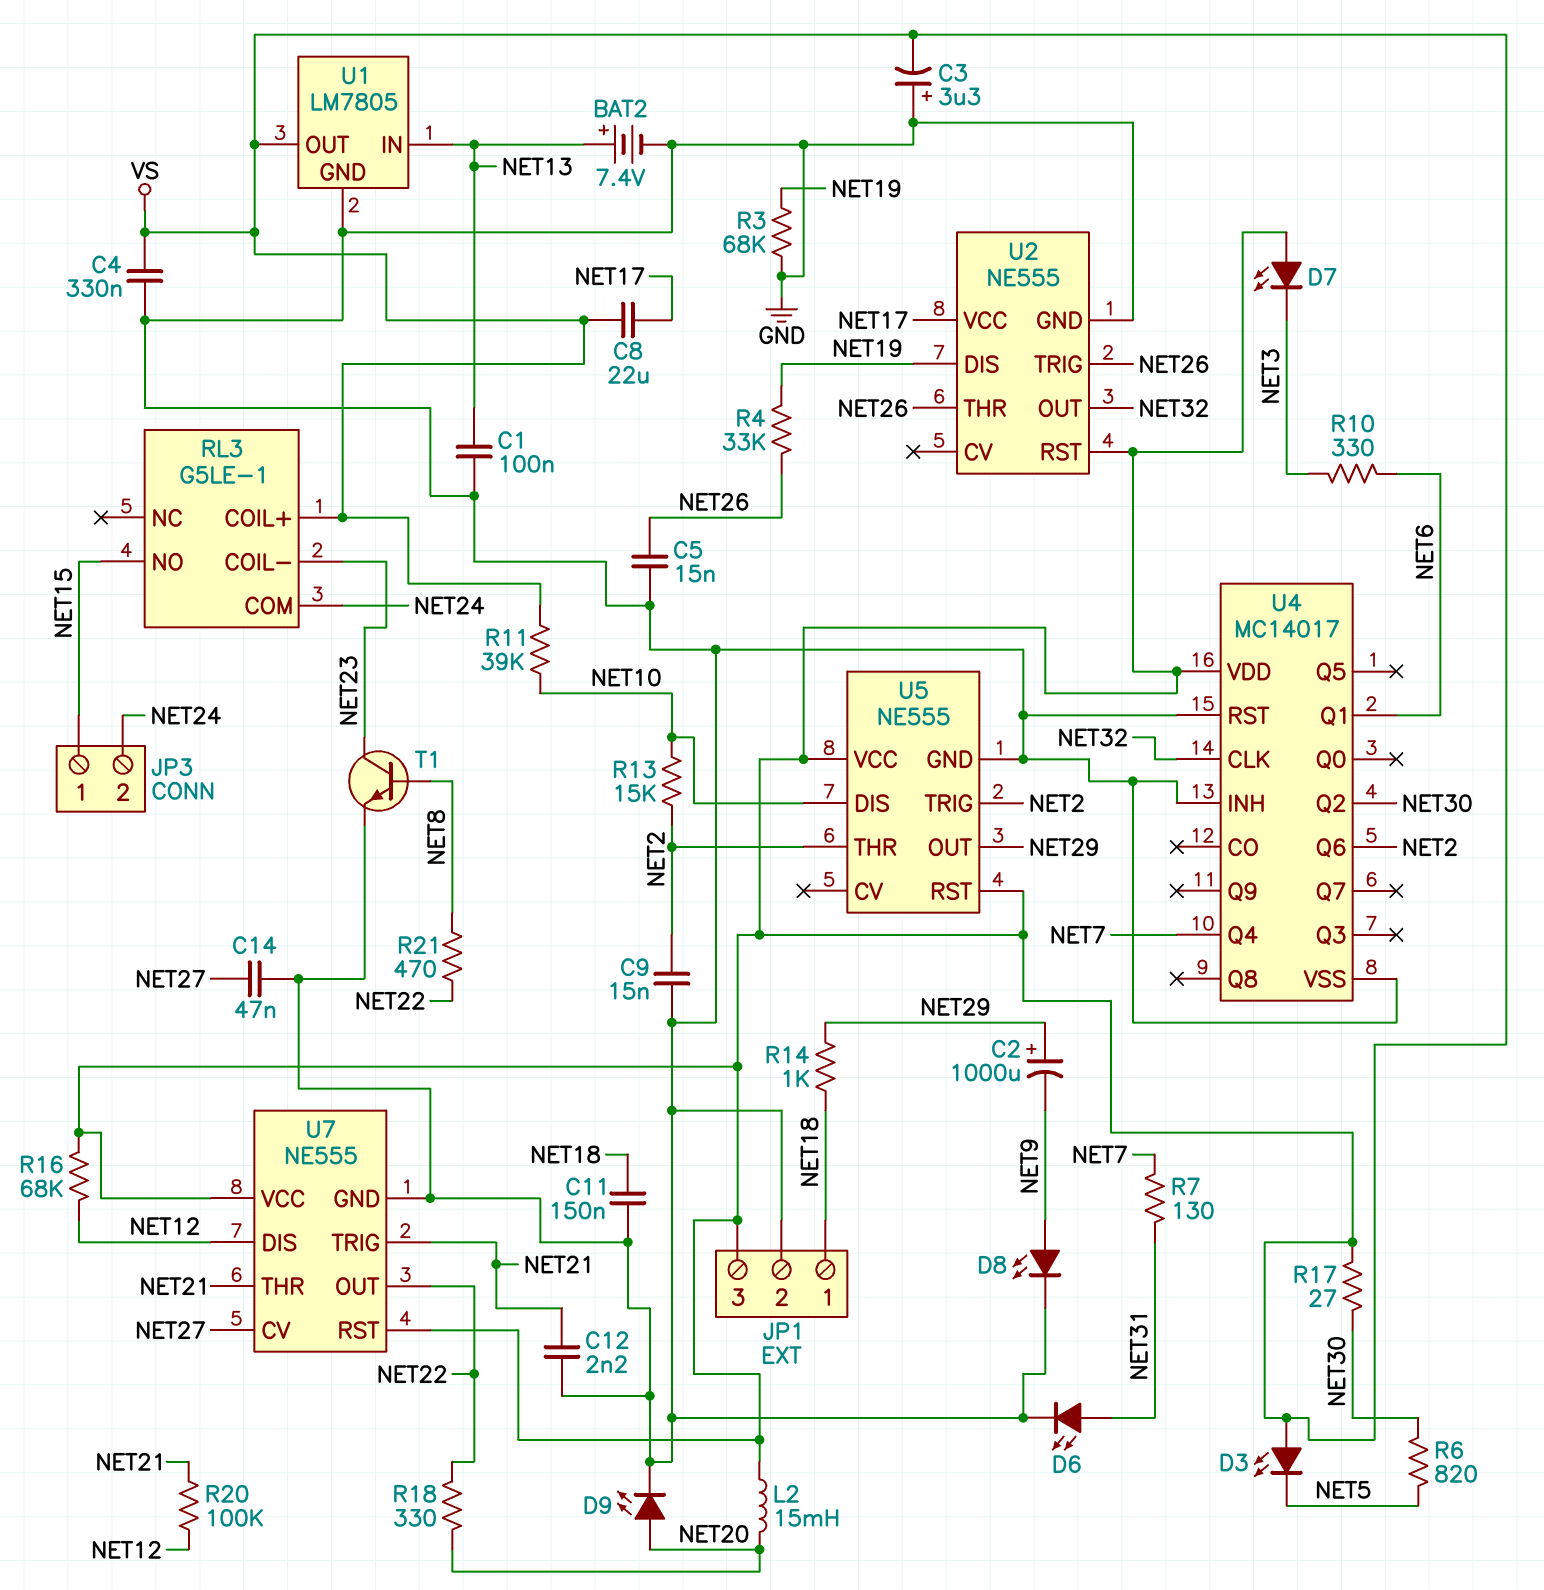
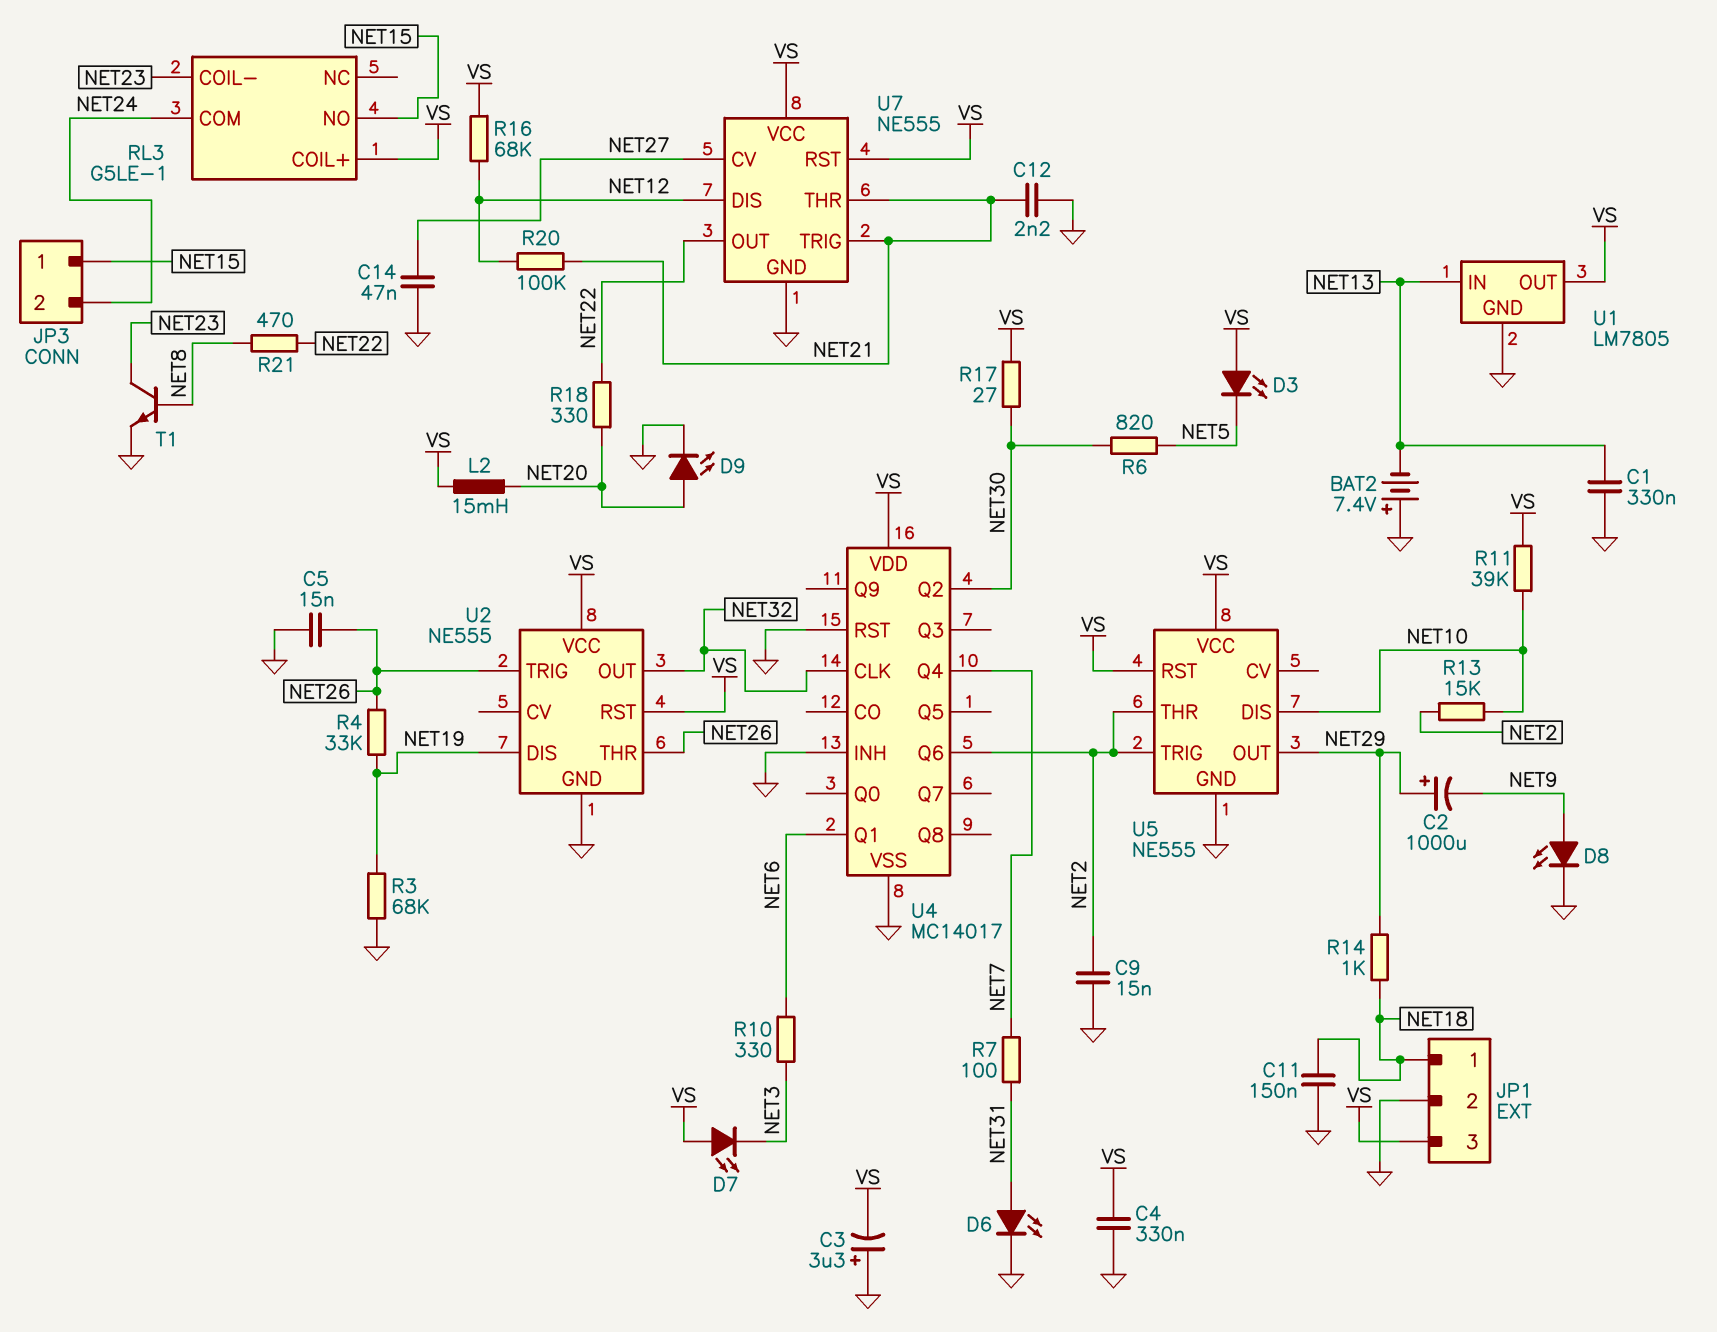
BAT2: 7.4V (plus NET13, minus GND) -> 7.4V (plus GND, minus NET13)
C1: 100nF (GND, NET13) -> 330nF (GND, NET13)
C8: 22uF (NET17, VS) -> none
R7: 130 (NET7, NET31) -> 100 (NET7, NET31)
U2 pin VCC: NET17 -> VS

